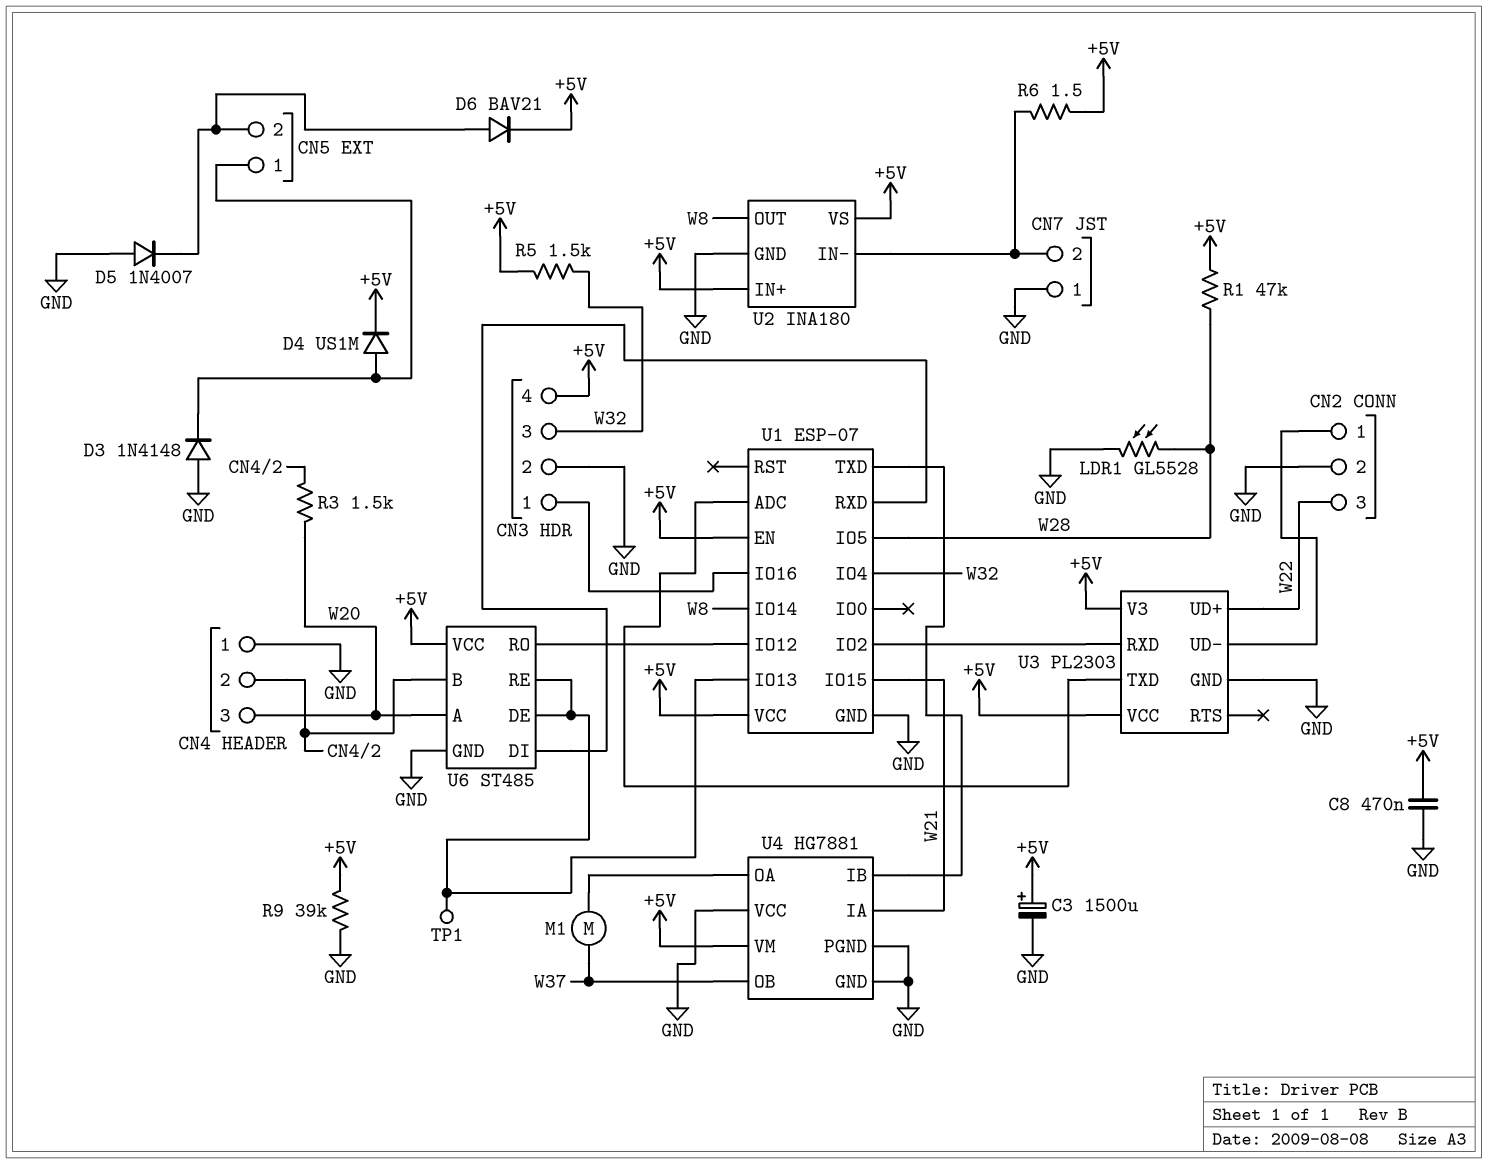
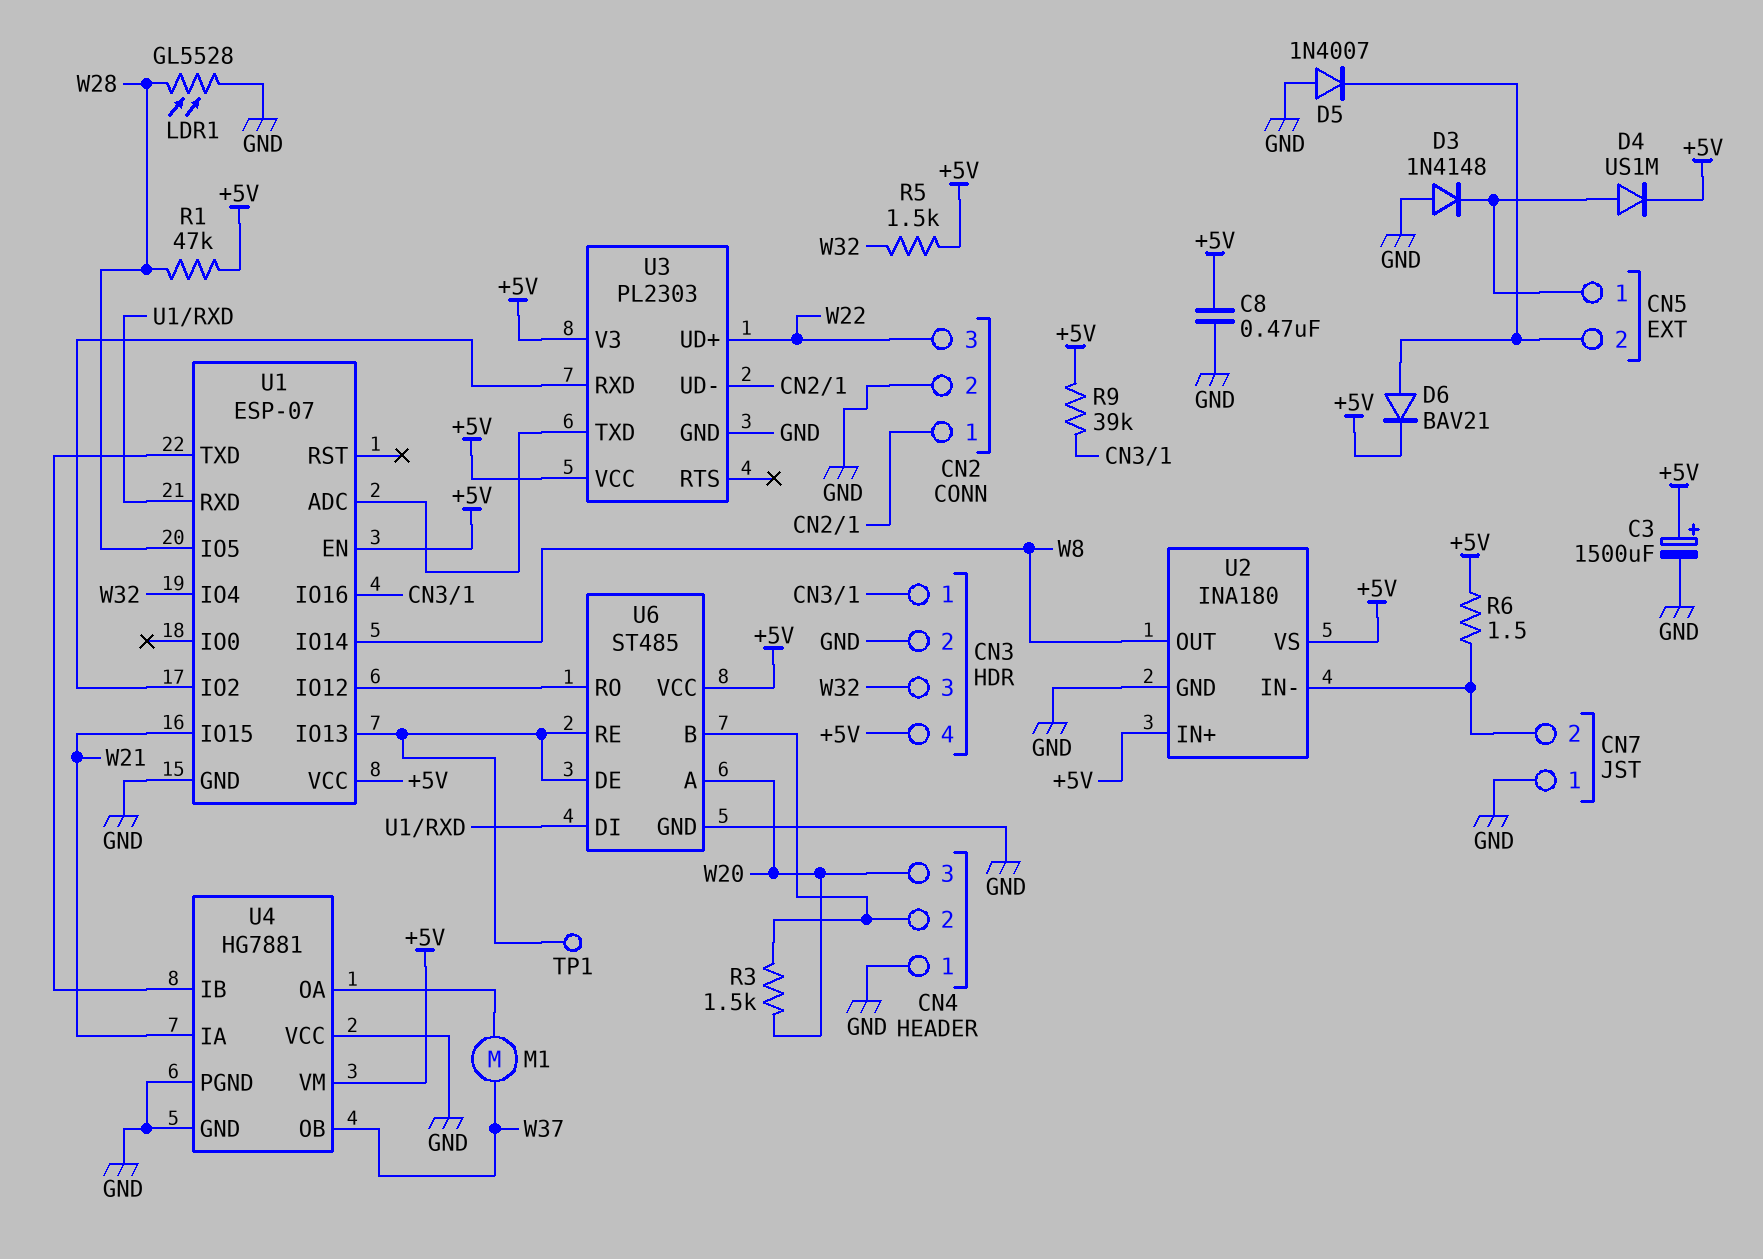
R9: 39k (+5V, GND) -> 39k (+5V, CN3/1)

